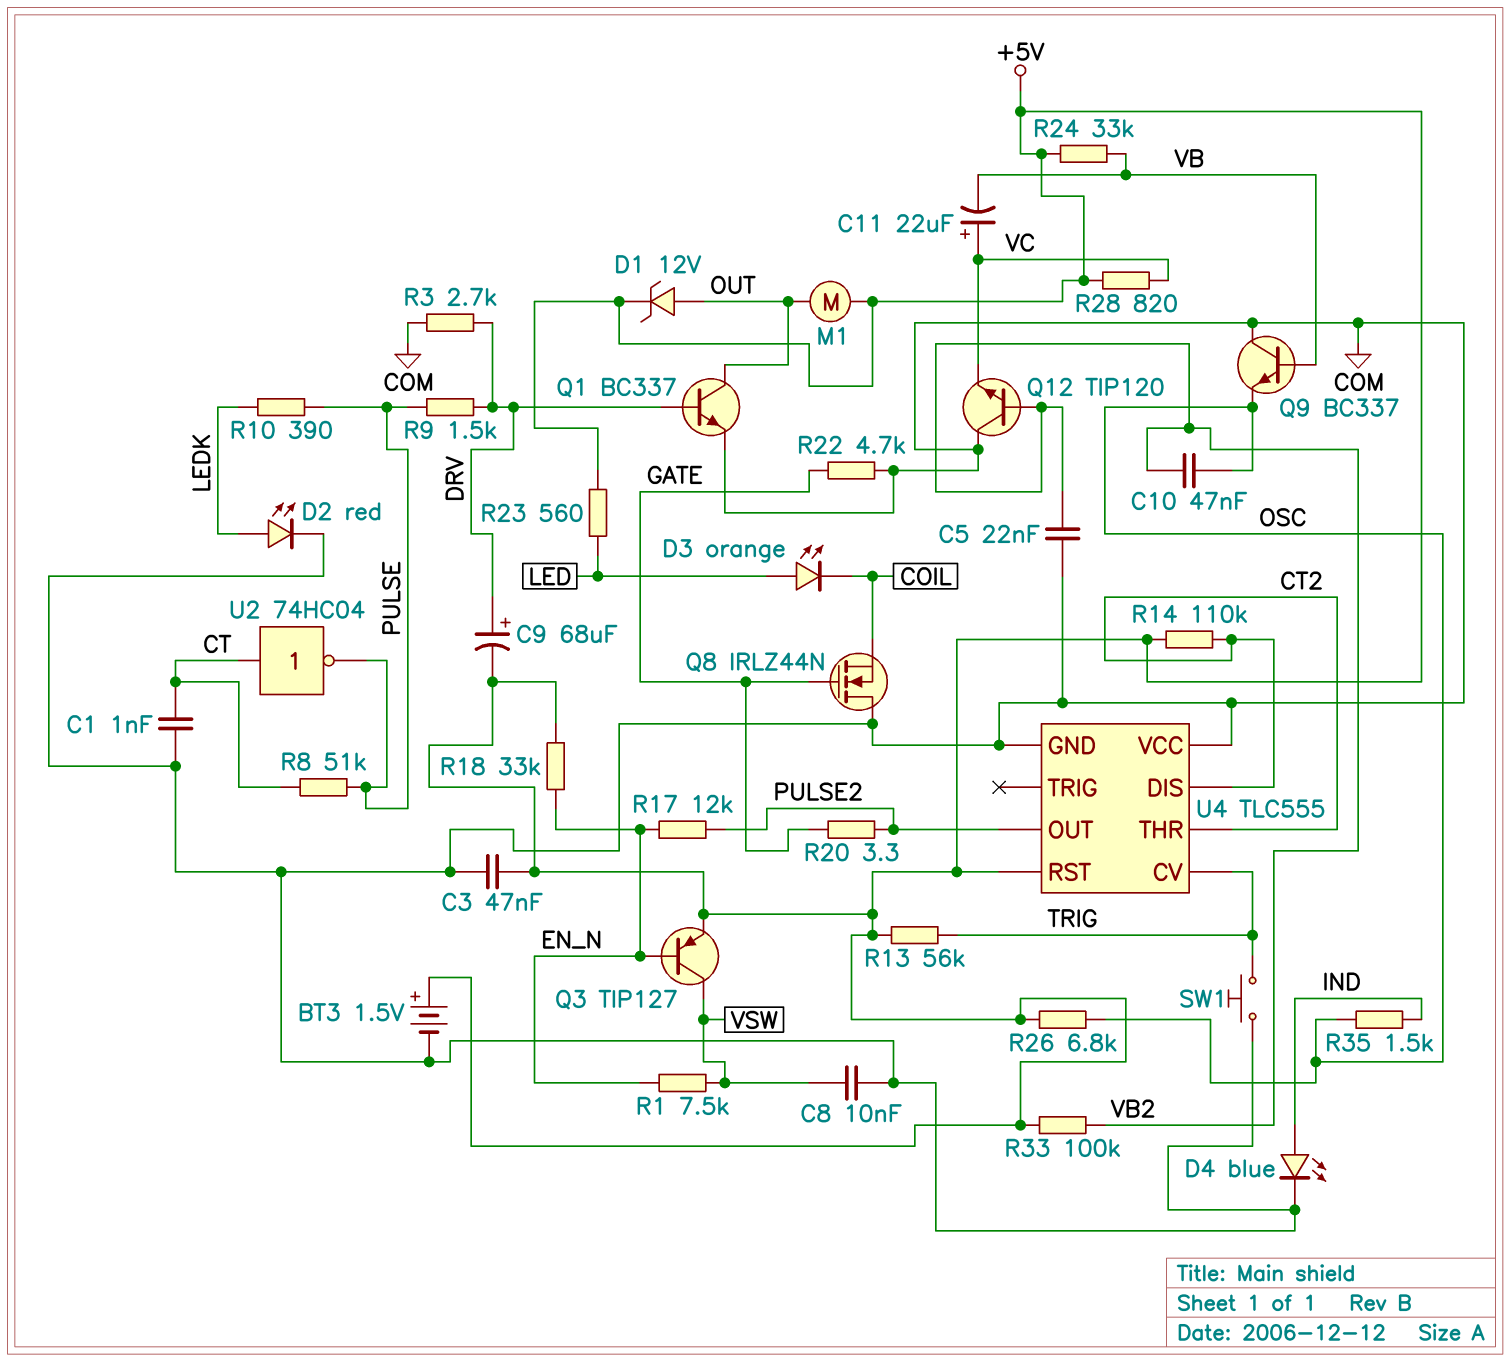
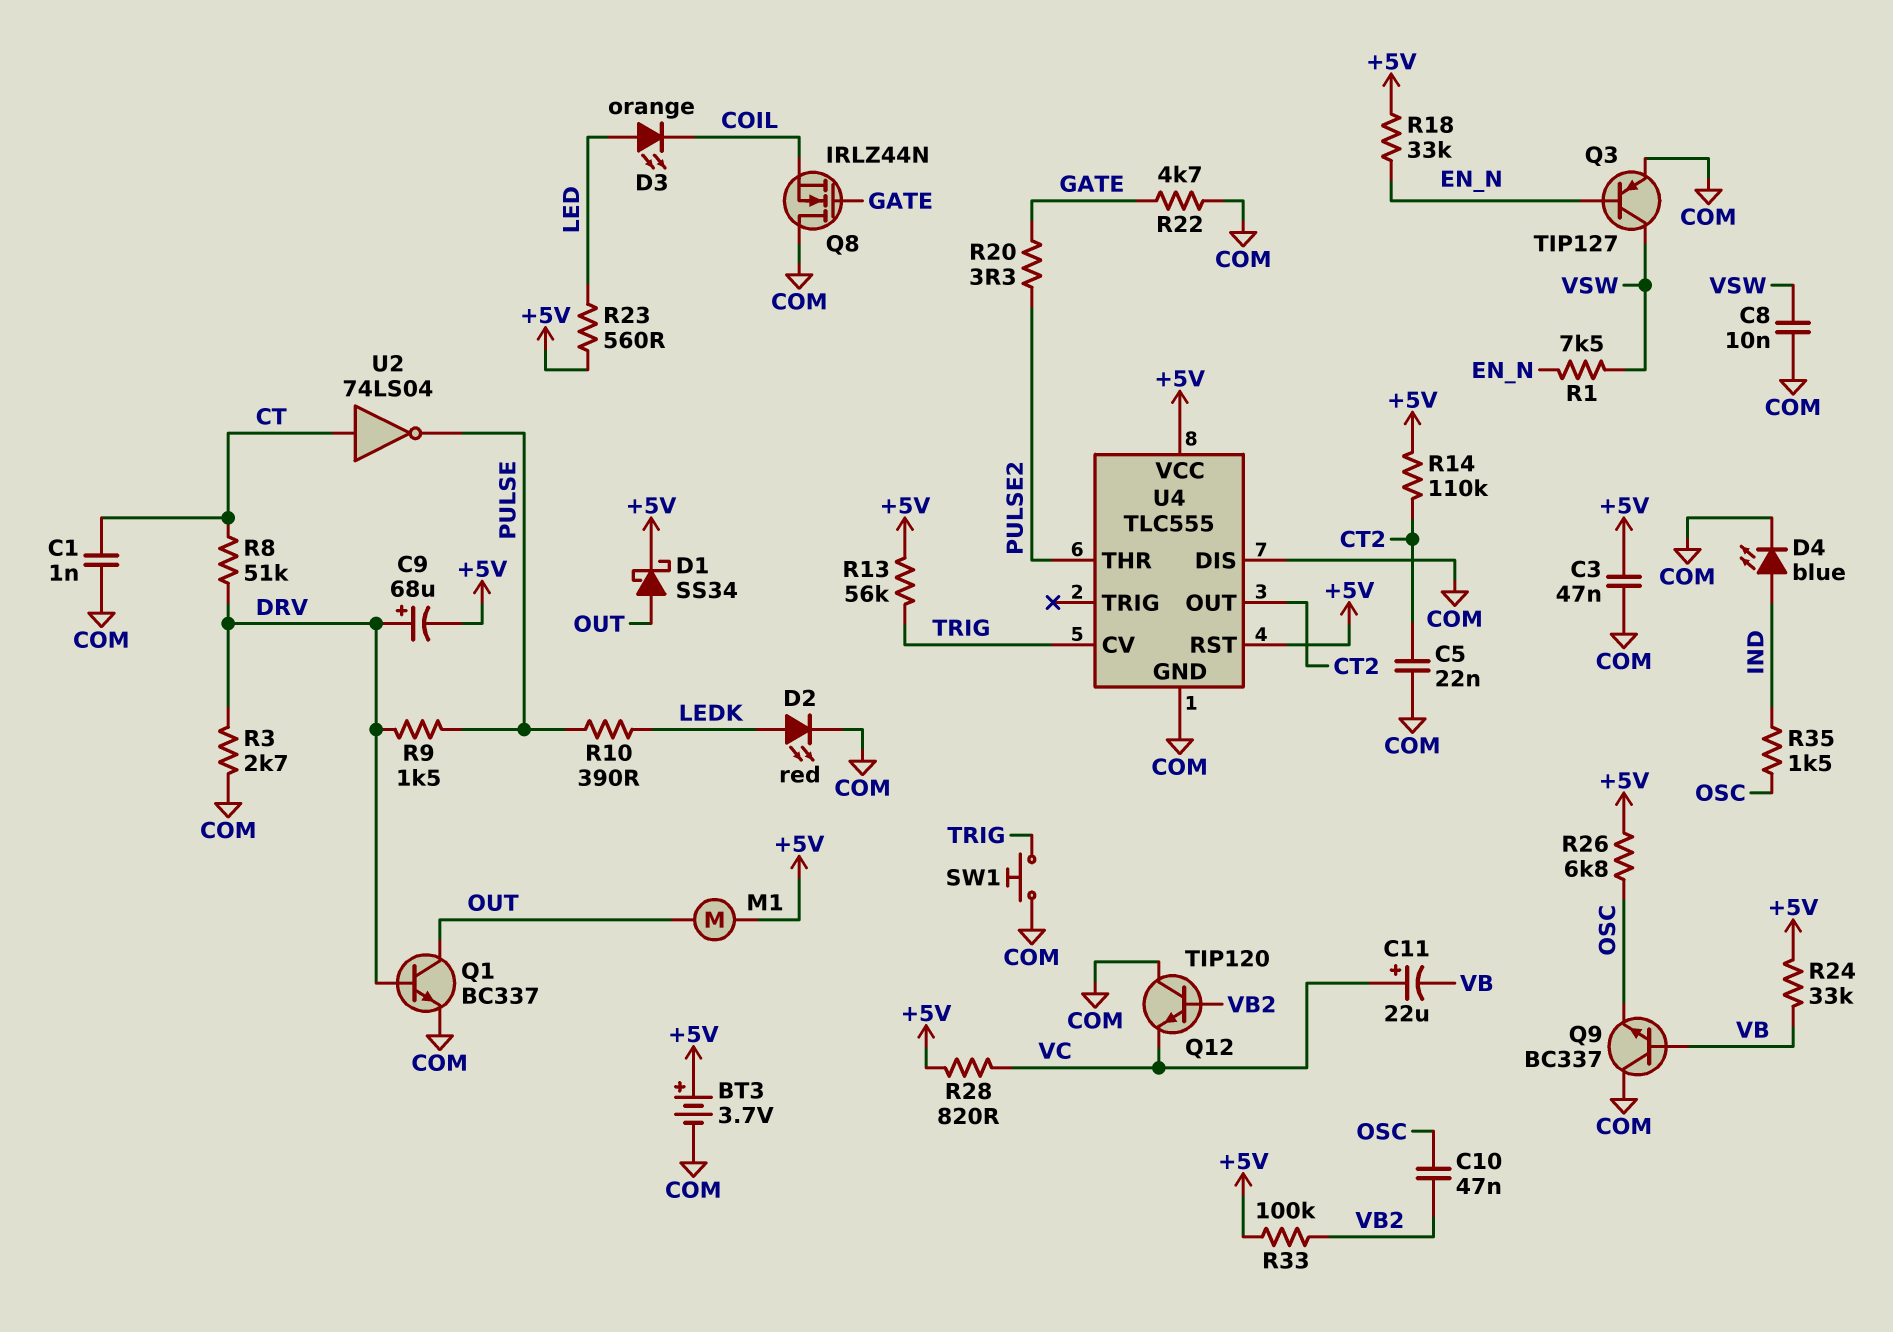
BT3: 1.5V (plus +5V, minus COM) -> 3.7V (plus +5V, minus COM)
C5: 22nF (COM, VB2) -> 22nF (COM, CT2)
D1: zener 12V (A OUT, K +5V) -> schottky SS34 (A OUT, K +5V)
Q3: PNP TIP127 (B EN_N, C VSW, E +5V) -> PNP TIP127 (B EN_N, C VSW, E COM)
R8: 51k (CT, PULSE) -> 51k (CT, DRV)
R17: 12k (EN_N, PULSE2) -> none
U2: NOT 74HC04 (in CT, out PULSE) -> NOT 74LS04 (in CT, out PULSE)
U4 pin DIS: CT2 -> COM
U4 pin OUT: PULSE2 -> CT2
U4 pin THR: CT2 -> PULSE2
U4 pin VCC: COM -> +5V

